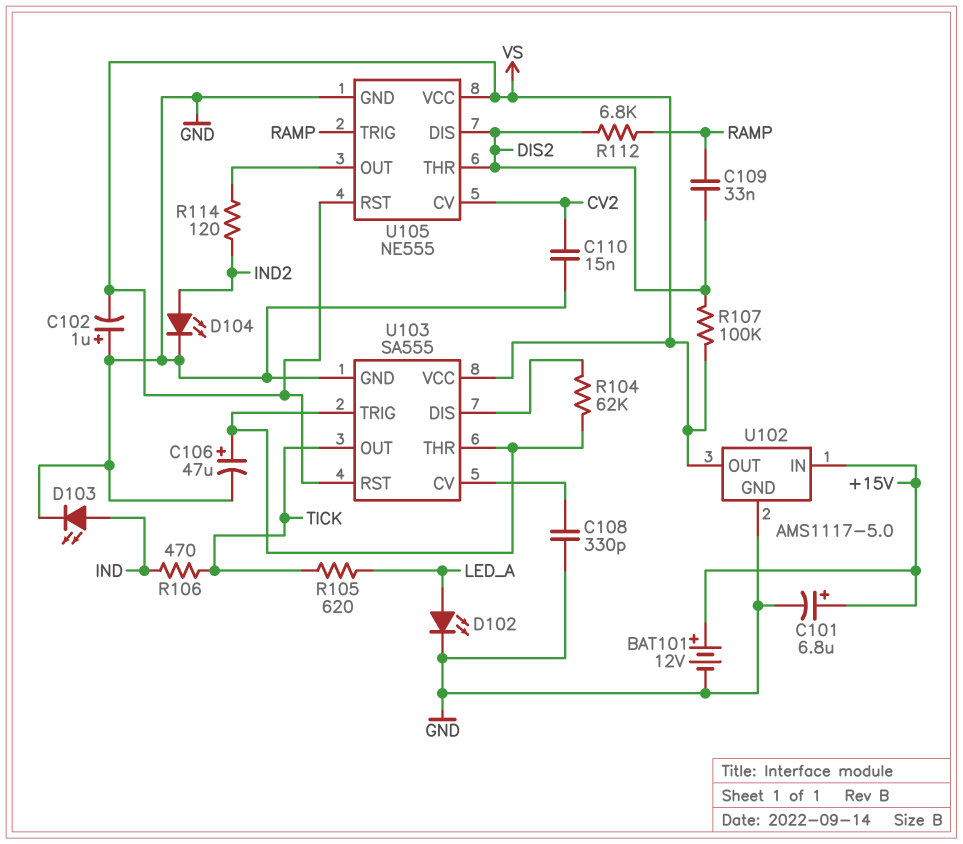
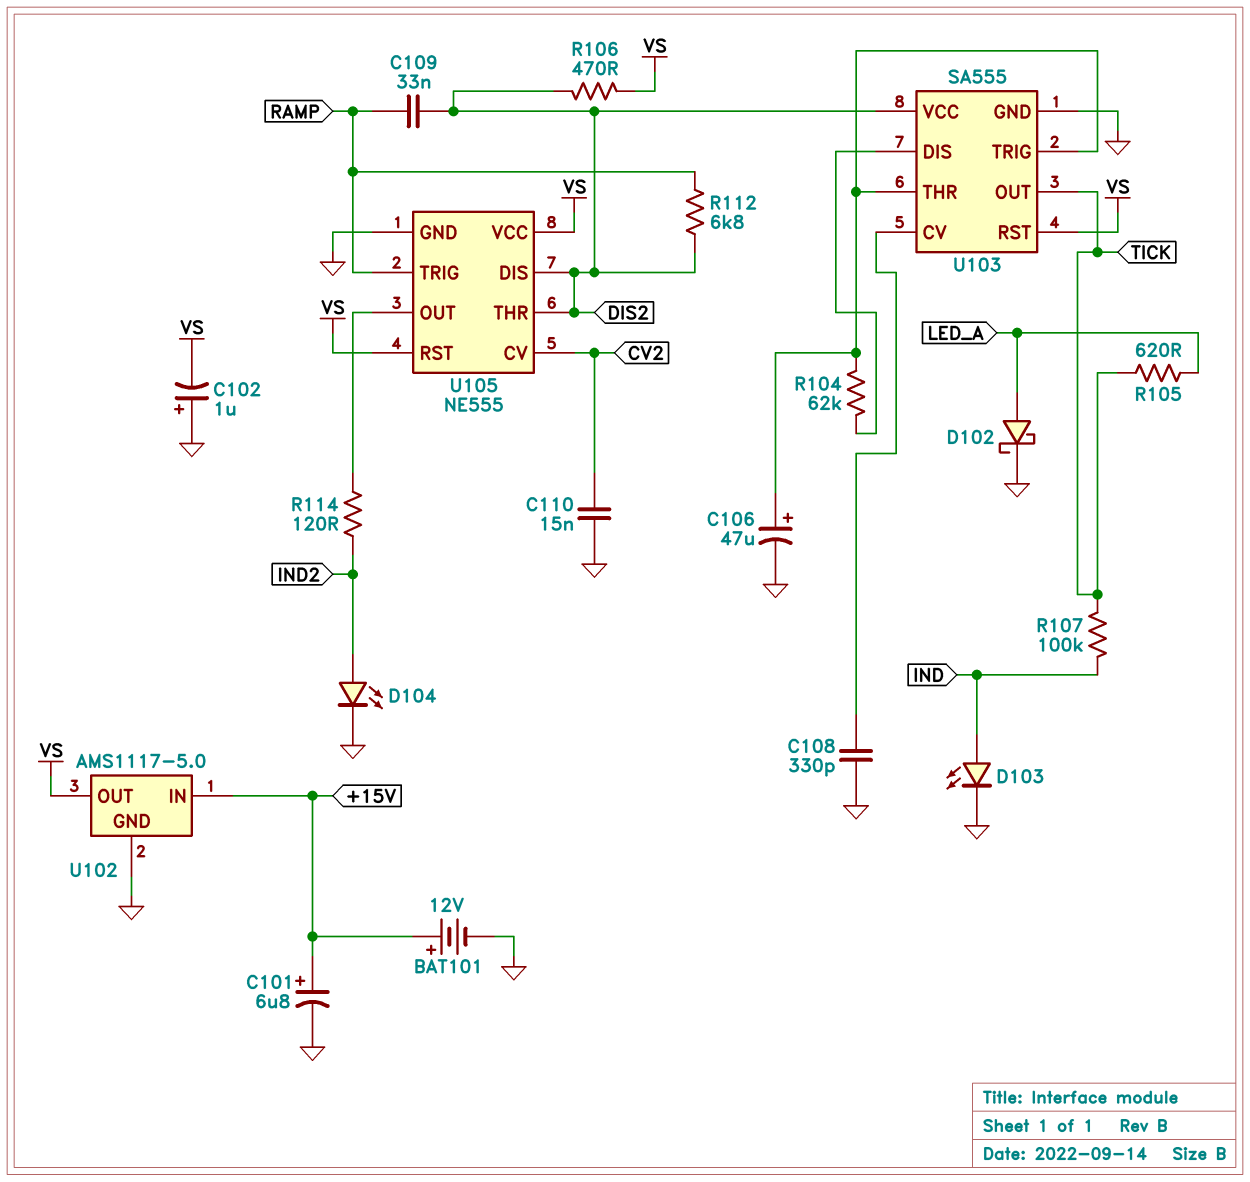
D102: LED (A LED_A, K GND) -> schottky (A LED_A, K GND)
R106: 470 (IND, TICK) -> 470 (DIS2, VS)
R107: 100k (DIS2, VS) -> 100k (IND, TICK)
U103 pin VCC: VS -> DIS2

